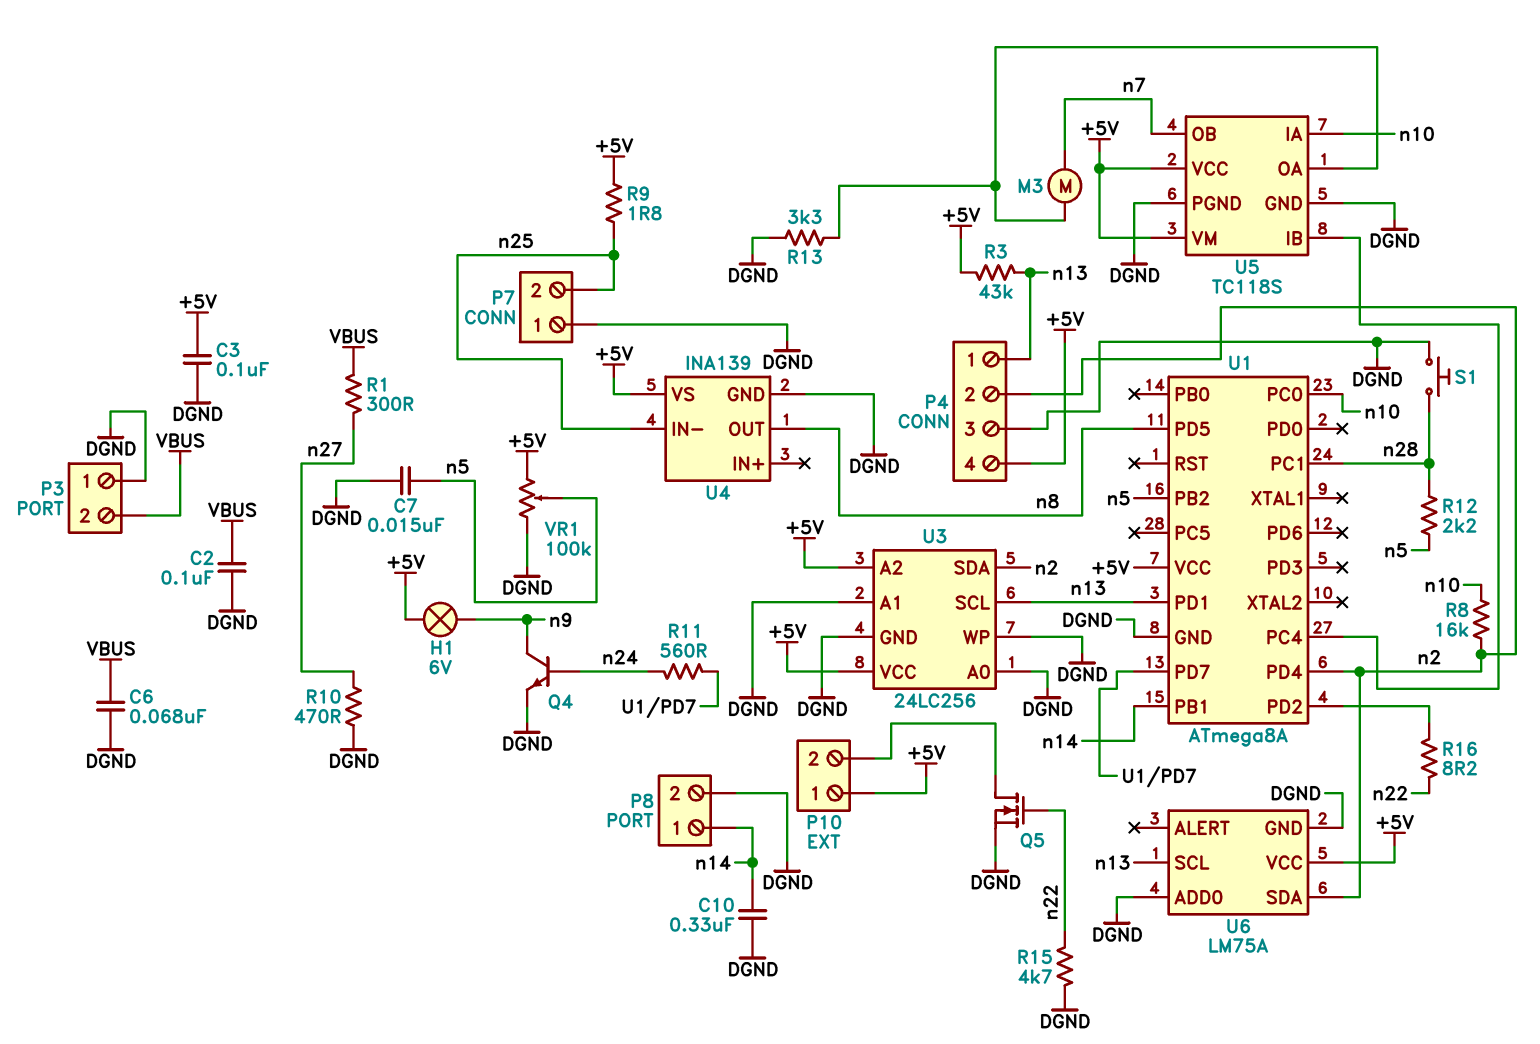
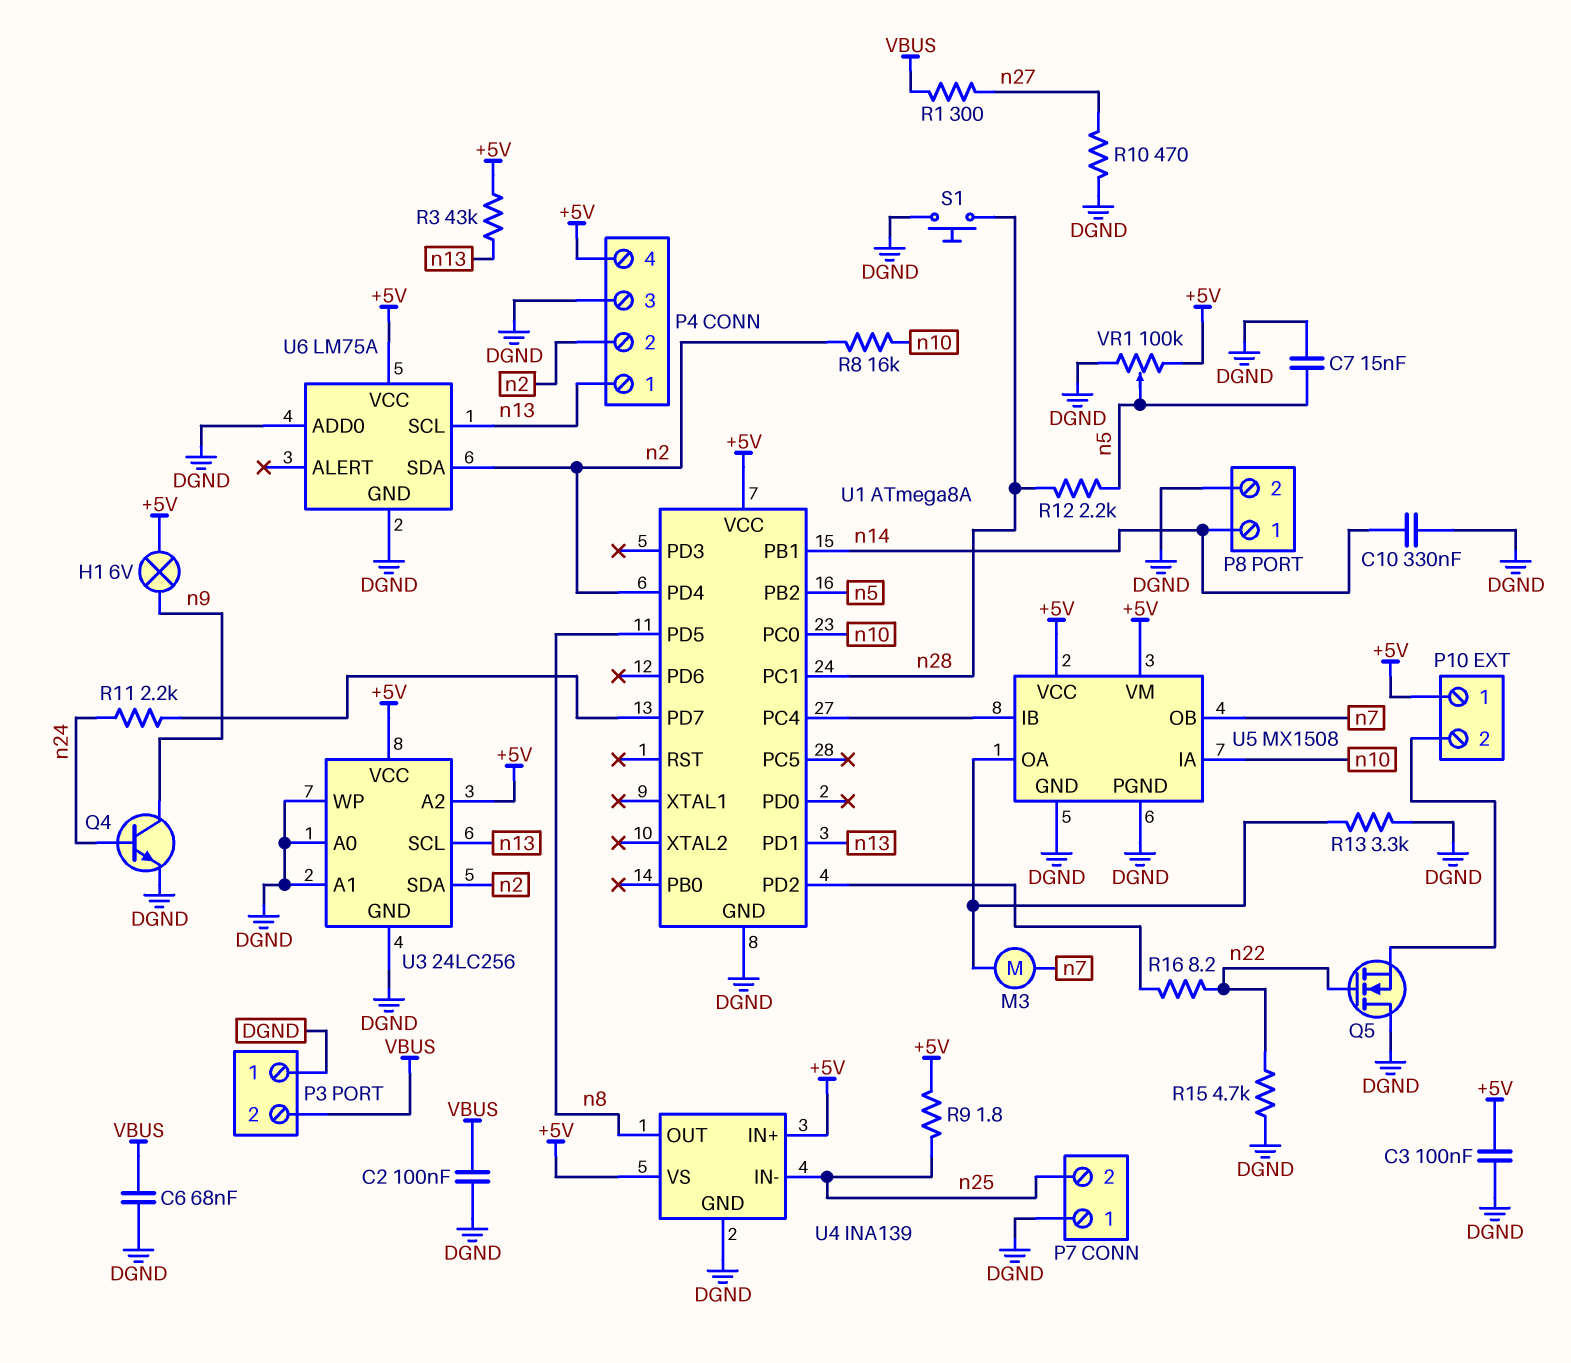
Q5: NMOS (G n22, D P10/2, S DGND) -> NMOS (G n22, D DGND, S P10/2)
R11: 560 (U1/PD7, n24) -> 2.2k (U1/PD7, n24)
U4 pin IN+: none -> +5V
U5: TC118S -> MX1508

